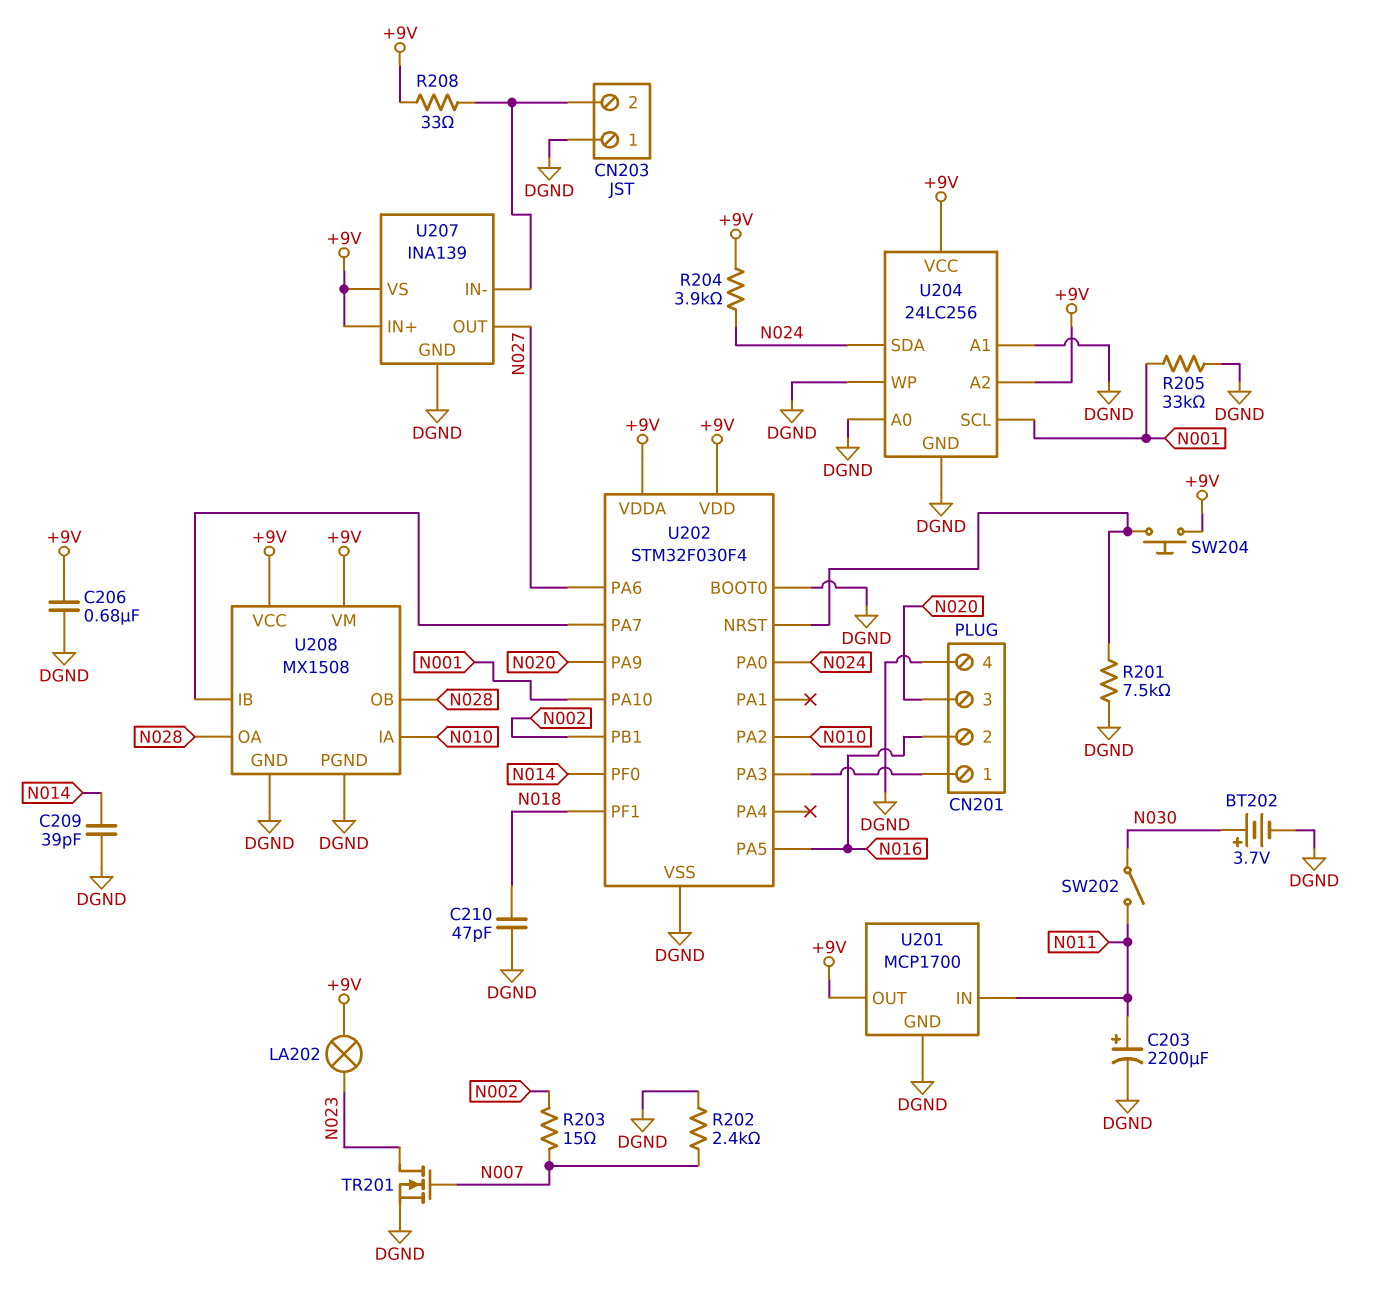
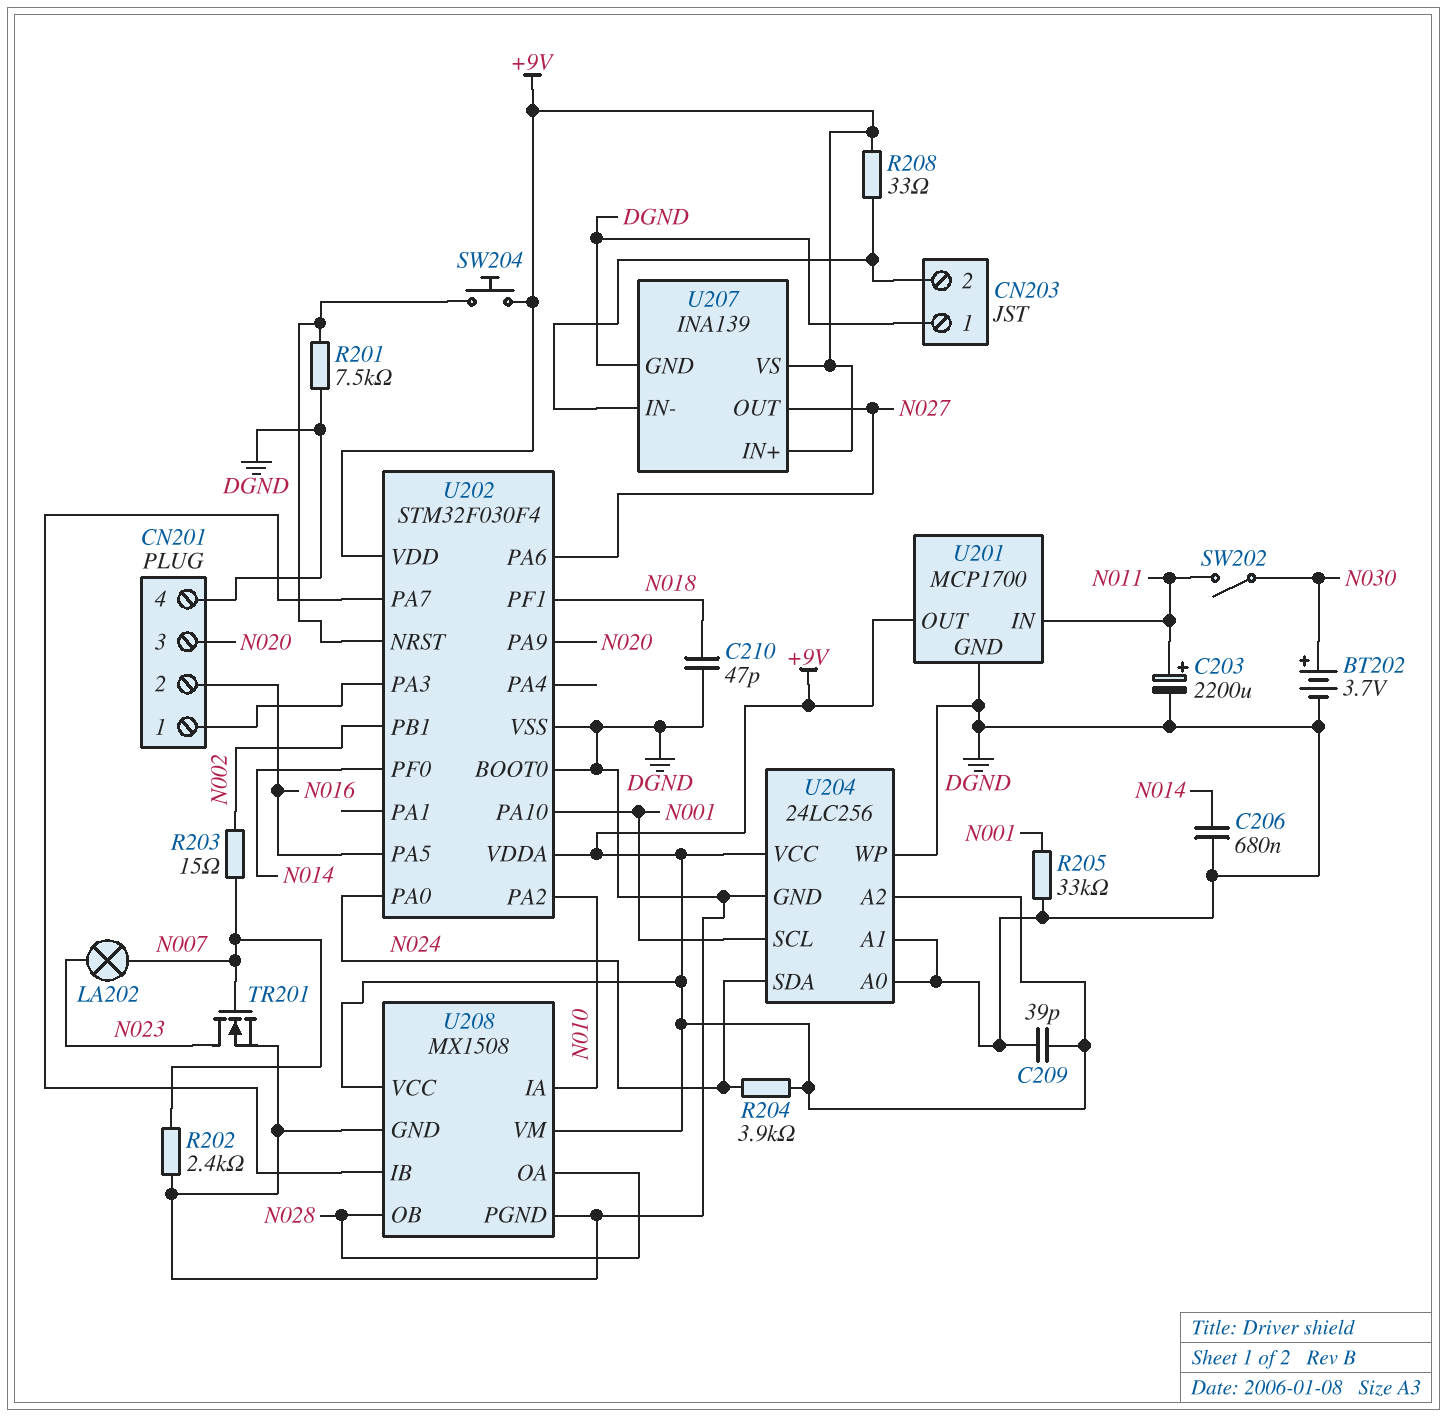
C206: 680nF (+9V, DGND) -> 680nF (DGND, N014)
C209: 39pF (DGND, N014) -> 39pF (+9V, DGND)
LA202: lamp (+9V, N023) -> lamp (N007, N023)

